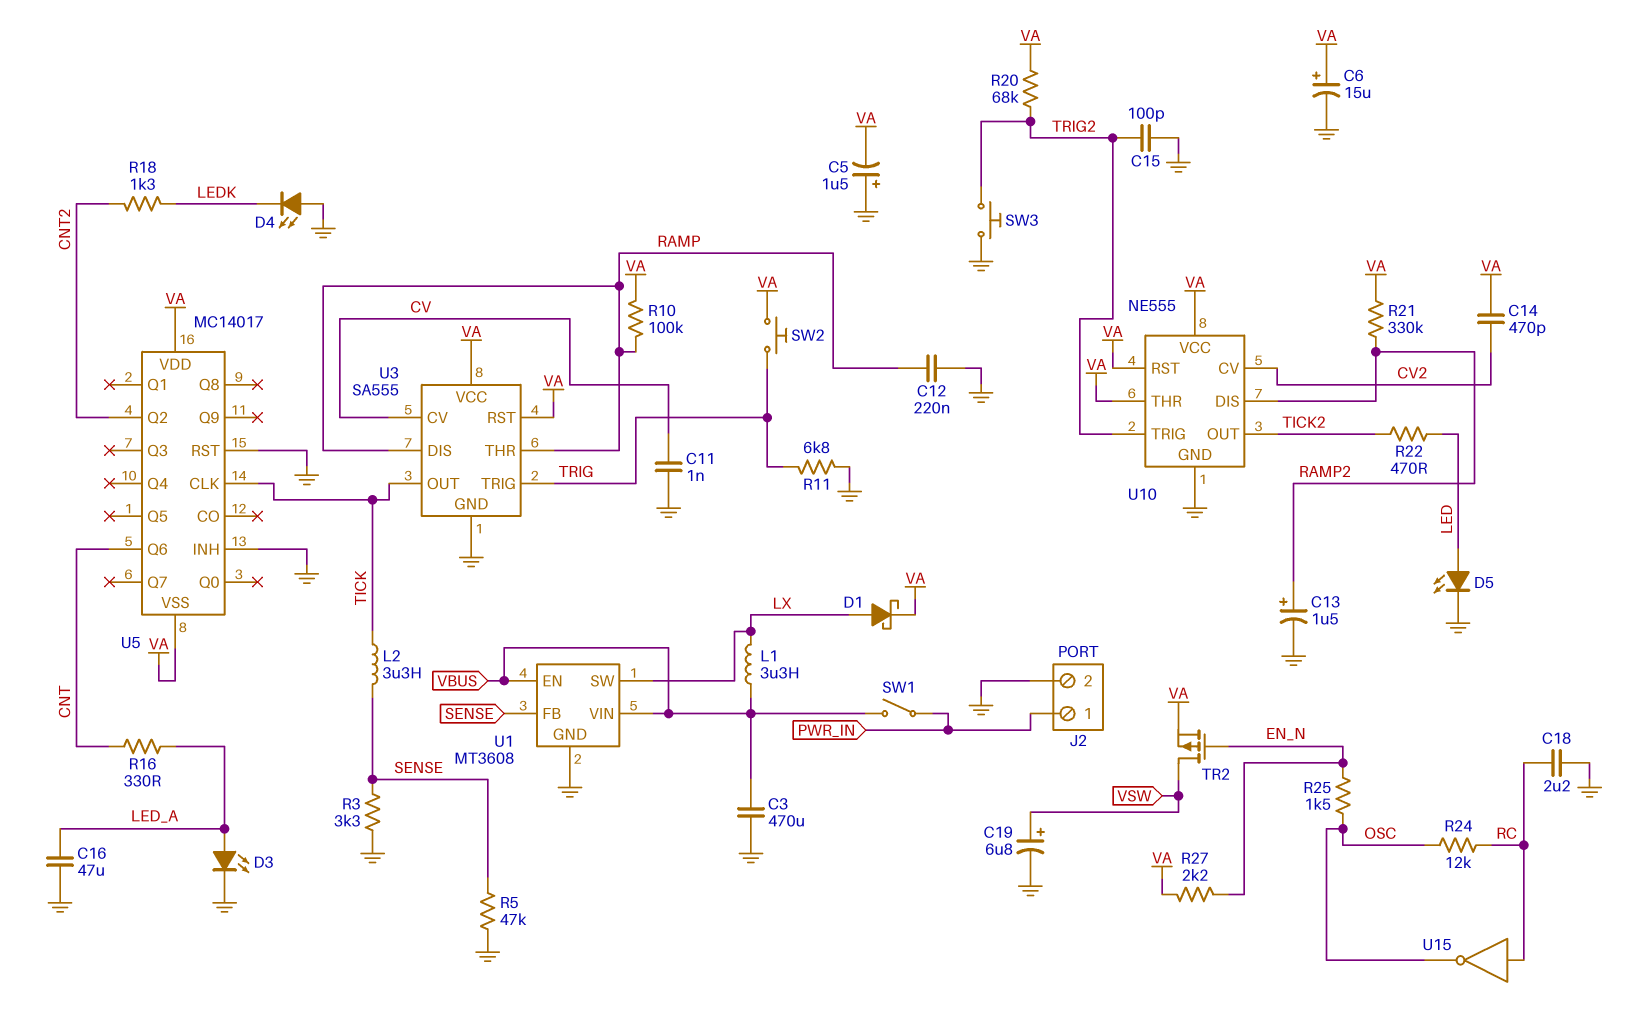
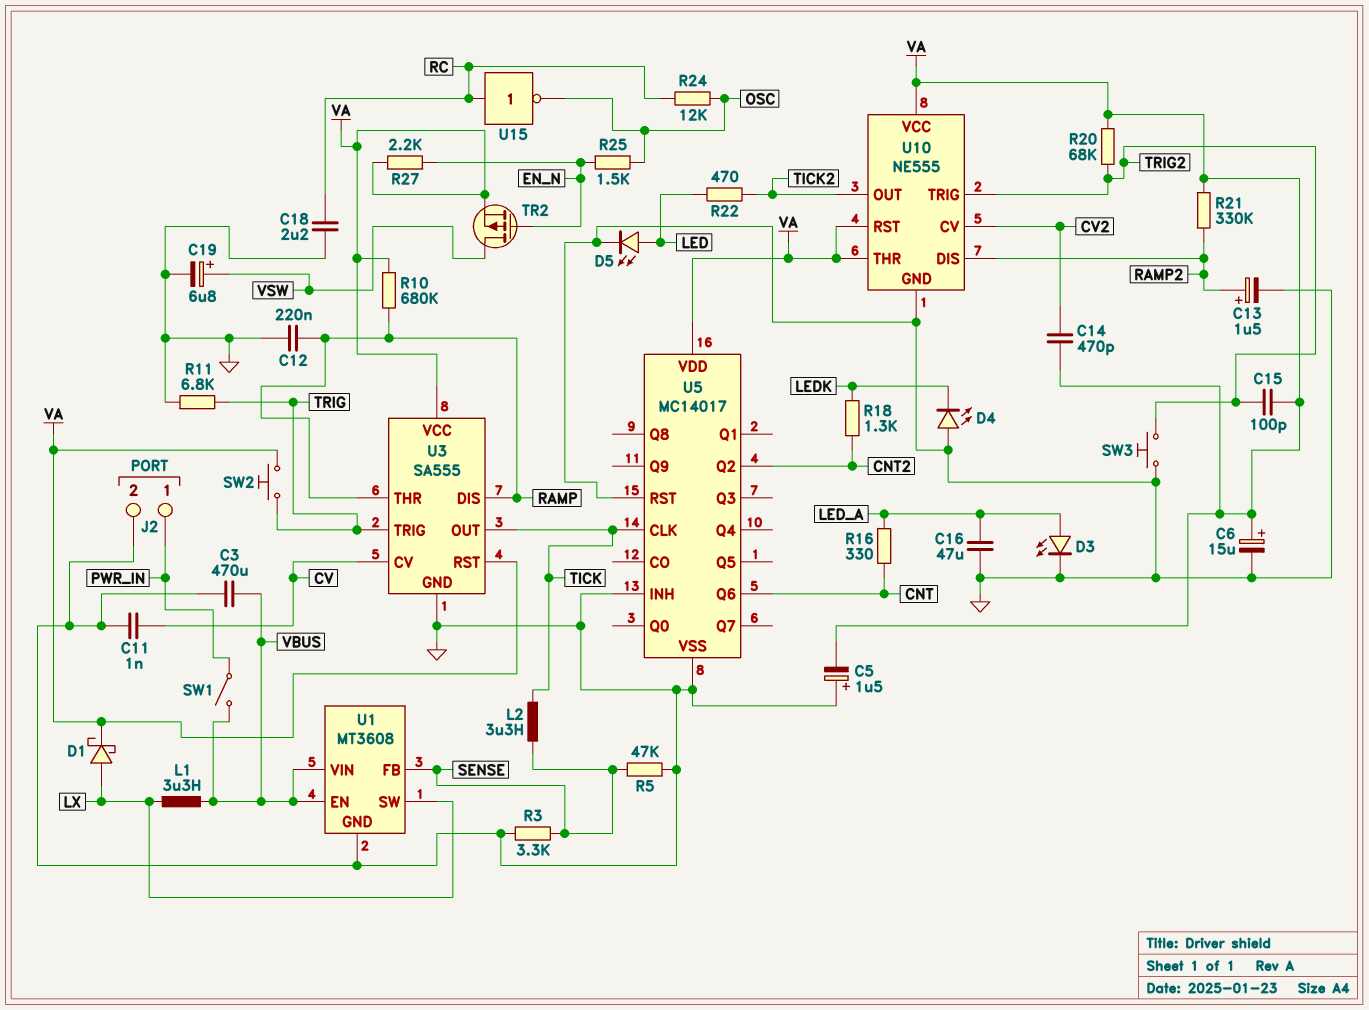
C15: 100pF (GND, TRIG2) -> 100pF (TRIG2, VA)
R10: 100k (RAMP, VA) -> 680k (RAMP, VA)
U5 pin VSS: VA -> GND

